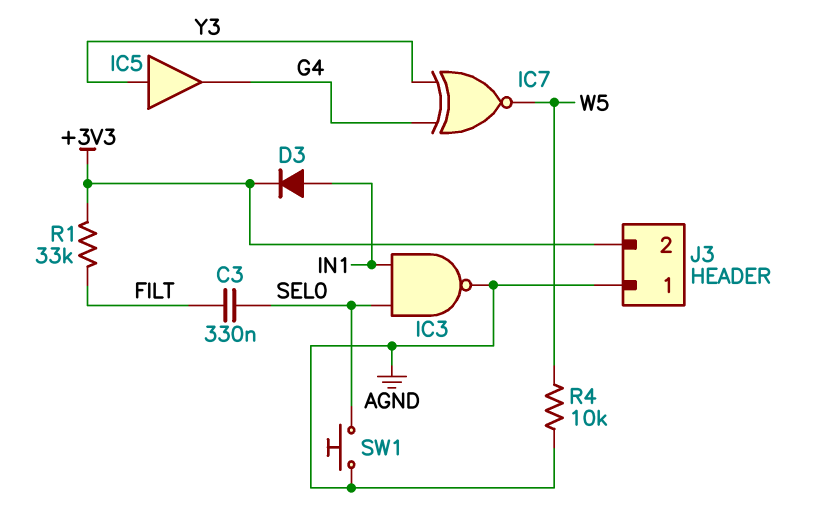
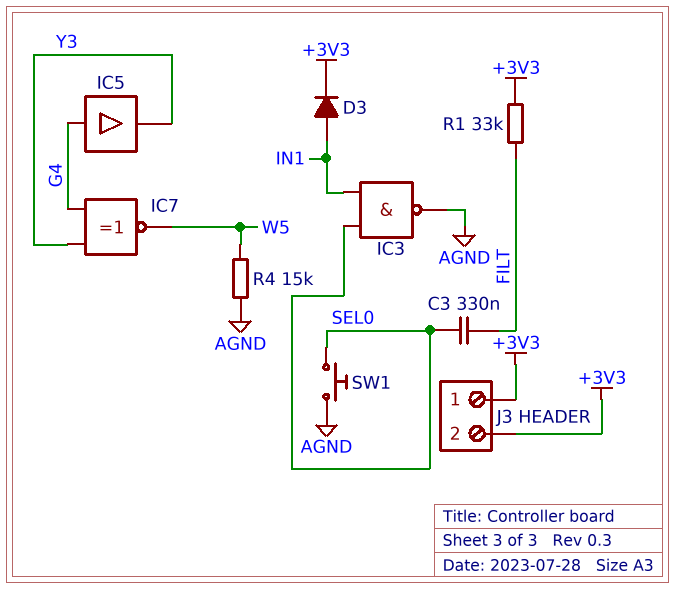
IC5: buffer (in Y3, out G4) -> buffer (in G4, out Y3)
J3 pin 1: AGND -> +3V3
R4: 10k (AGND, W5) -> 15k (AGND, W5)

